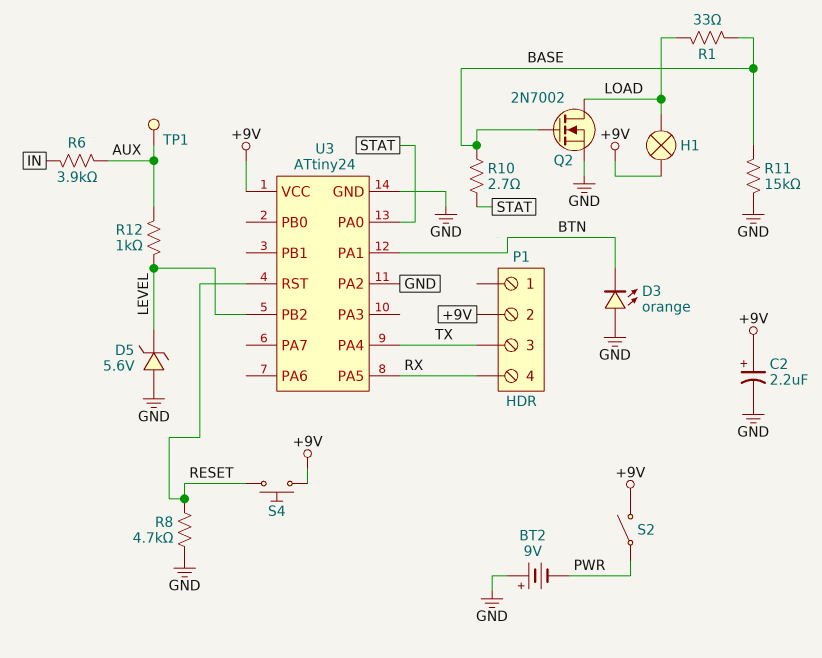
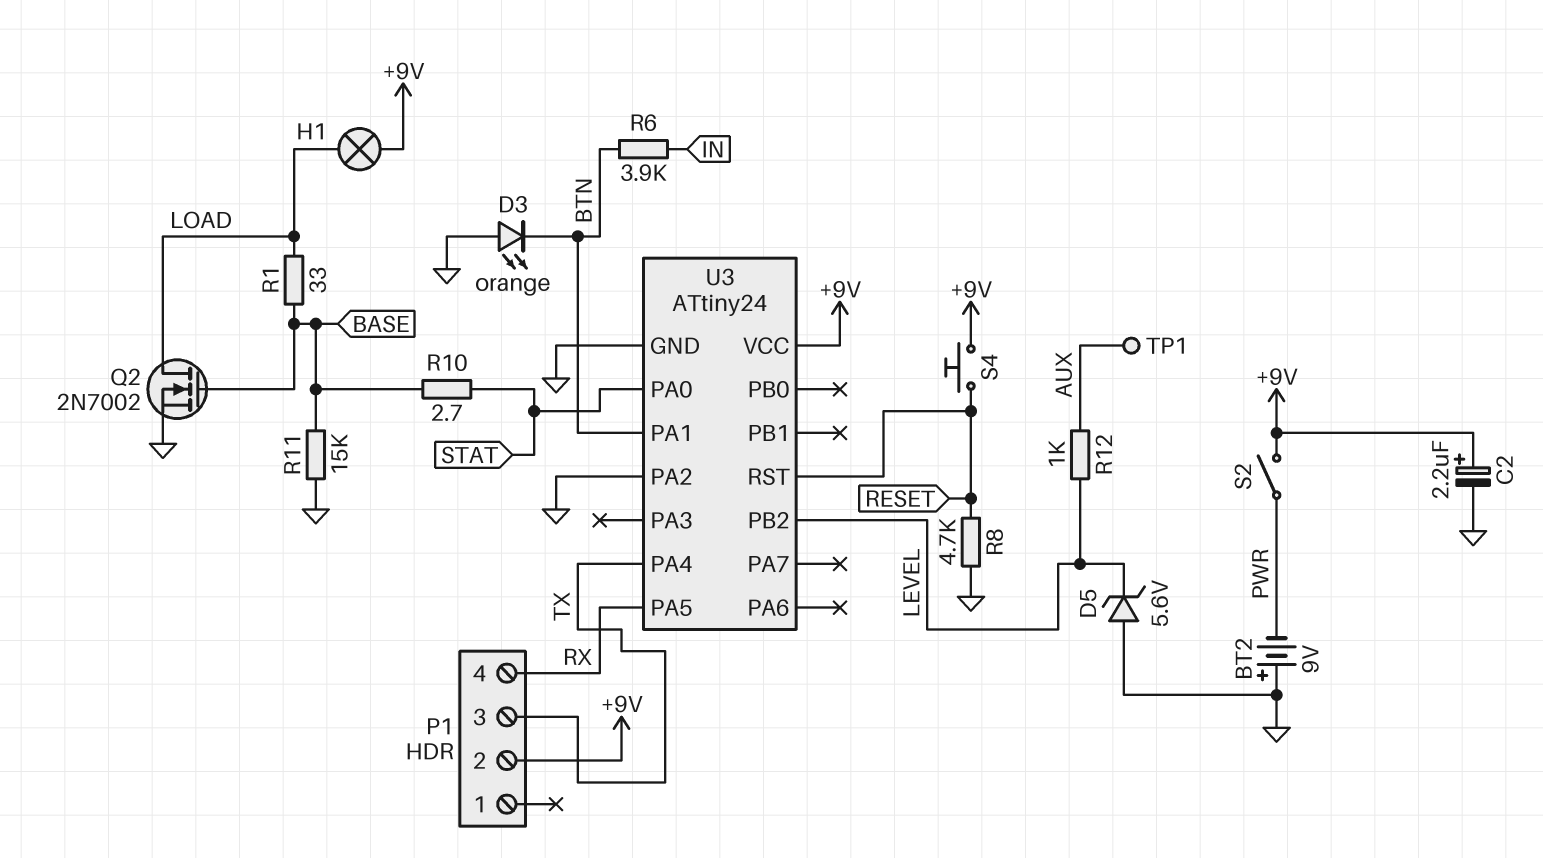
R6: 3.9k (AUX, IN) -> 3.9k (BTN, IN)

